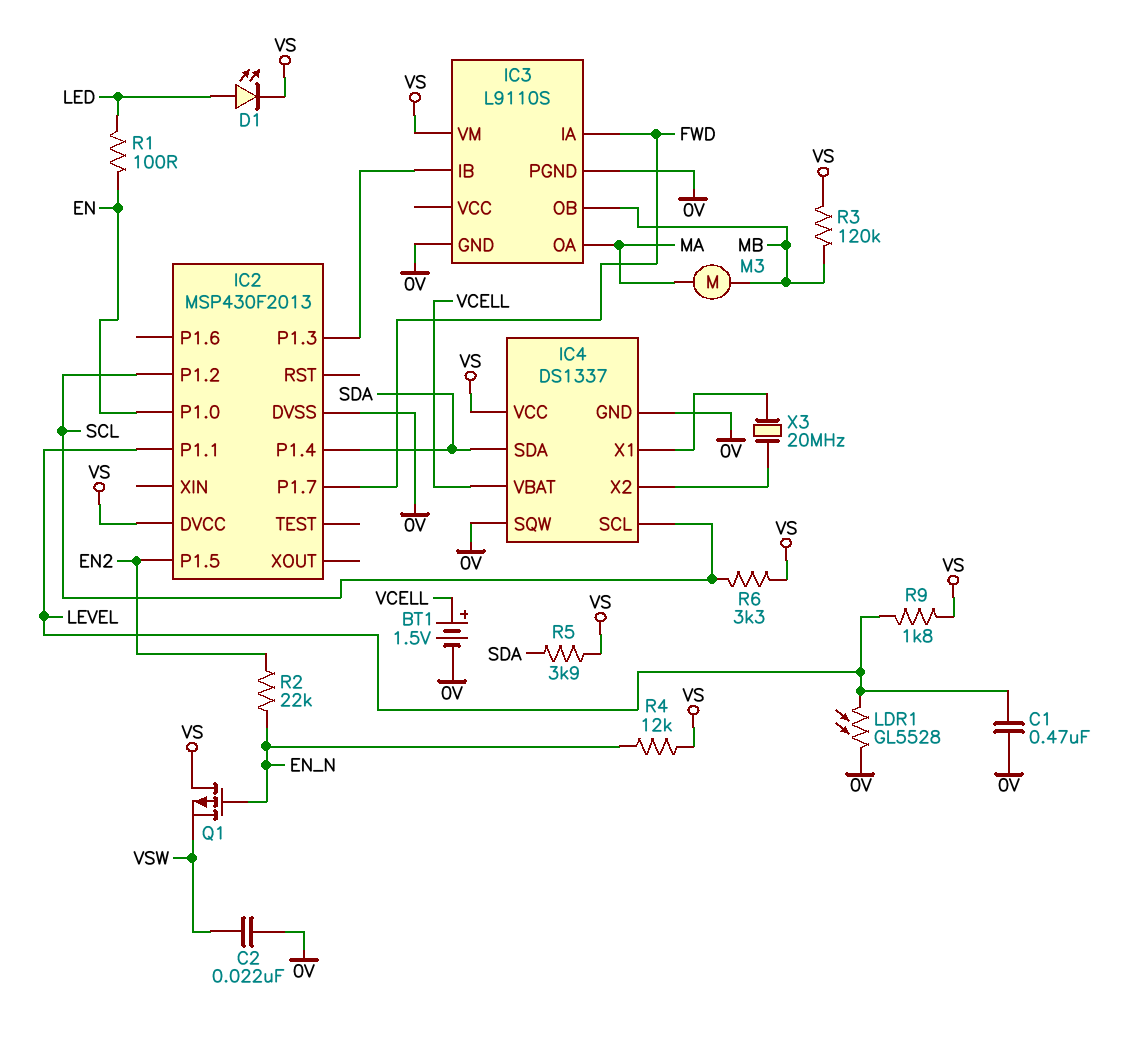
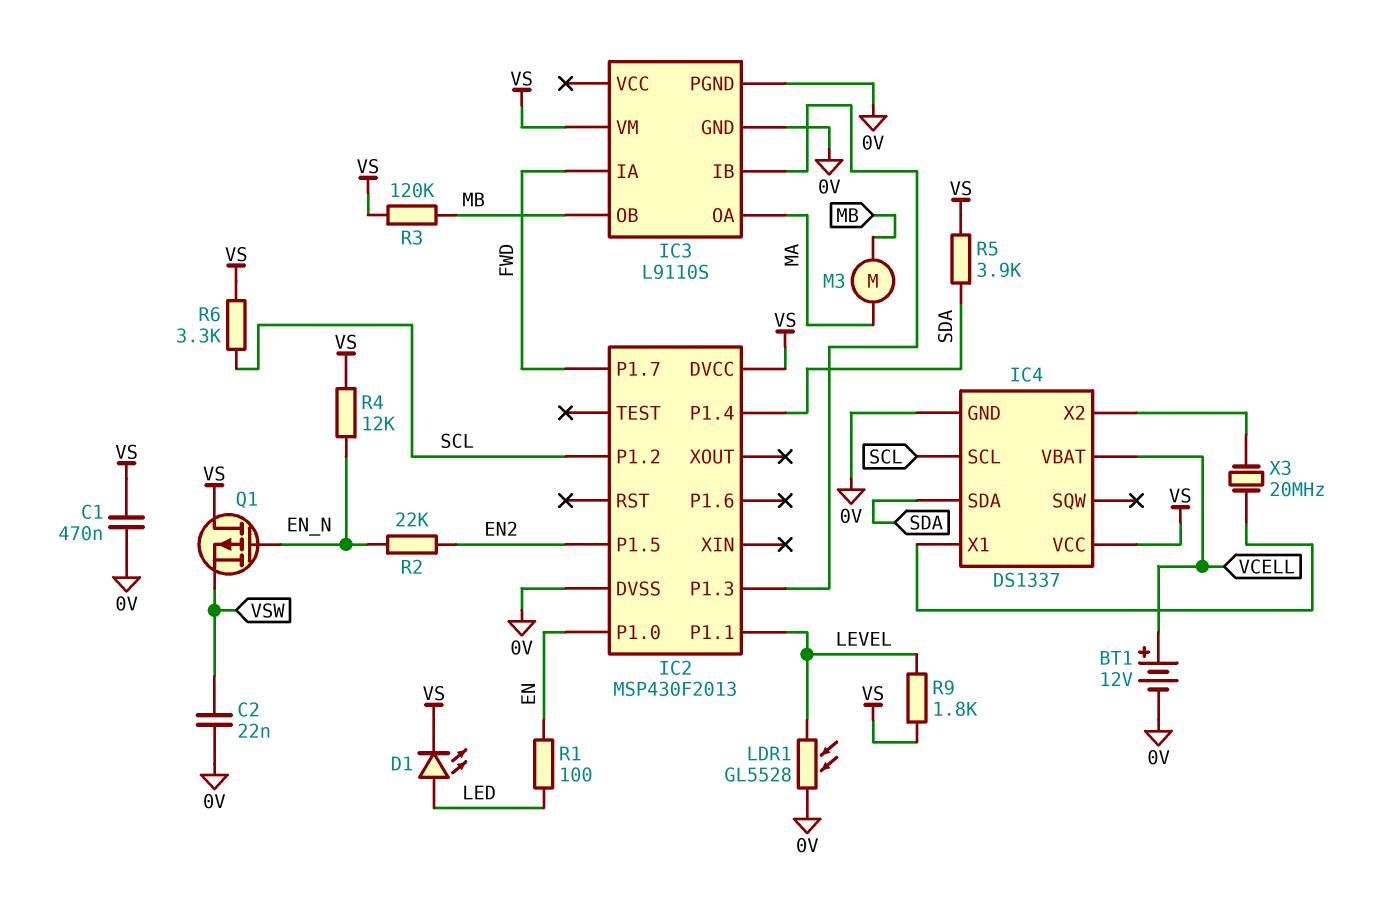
BT1: 1.5V (plus VCELL, minus 0V) -> 12V (plus VCELL, minus 0V)
C1: 470nF (0V, LEVEL) -> 470nF (0V, VS)
IC4 pin SQW: 0V -> none

